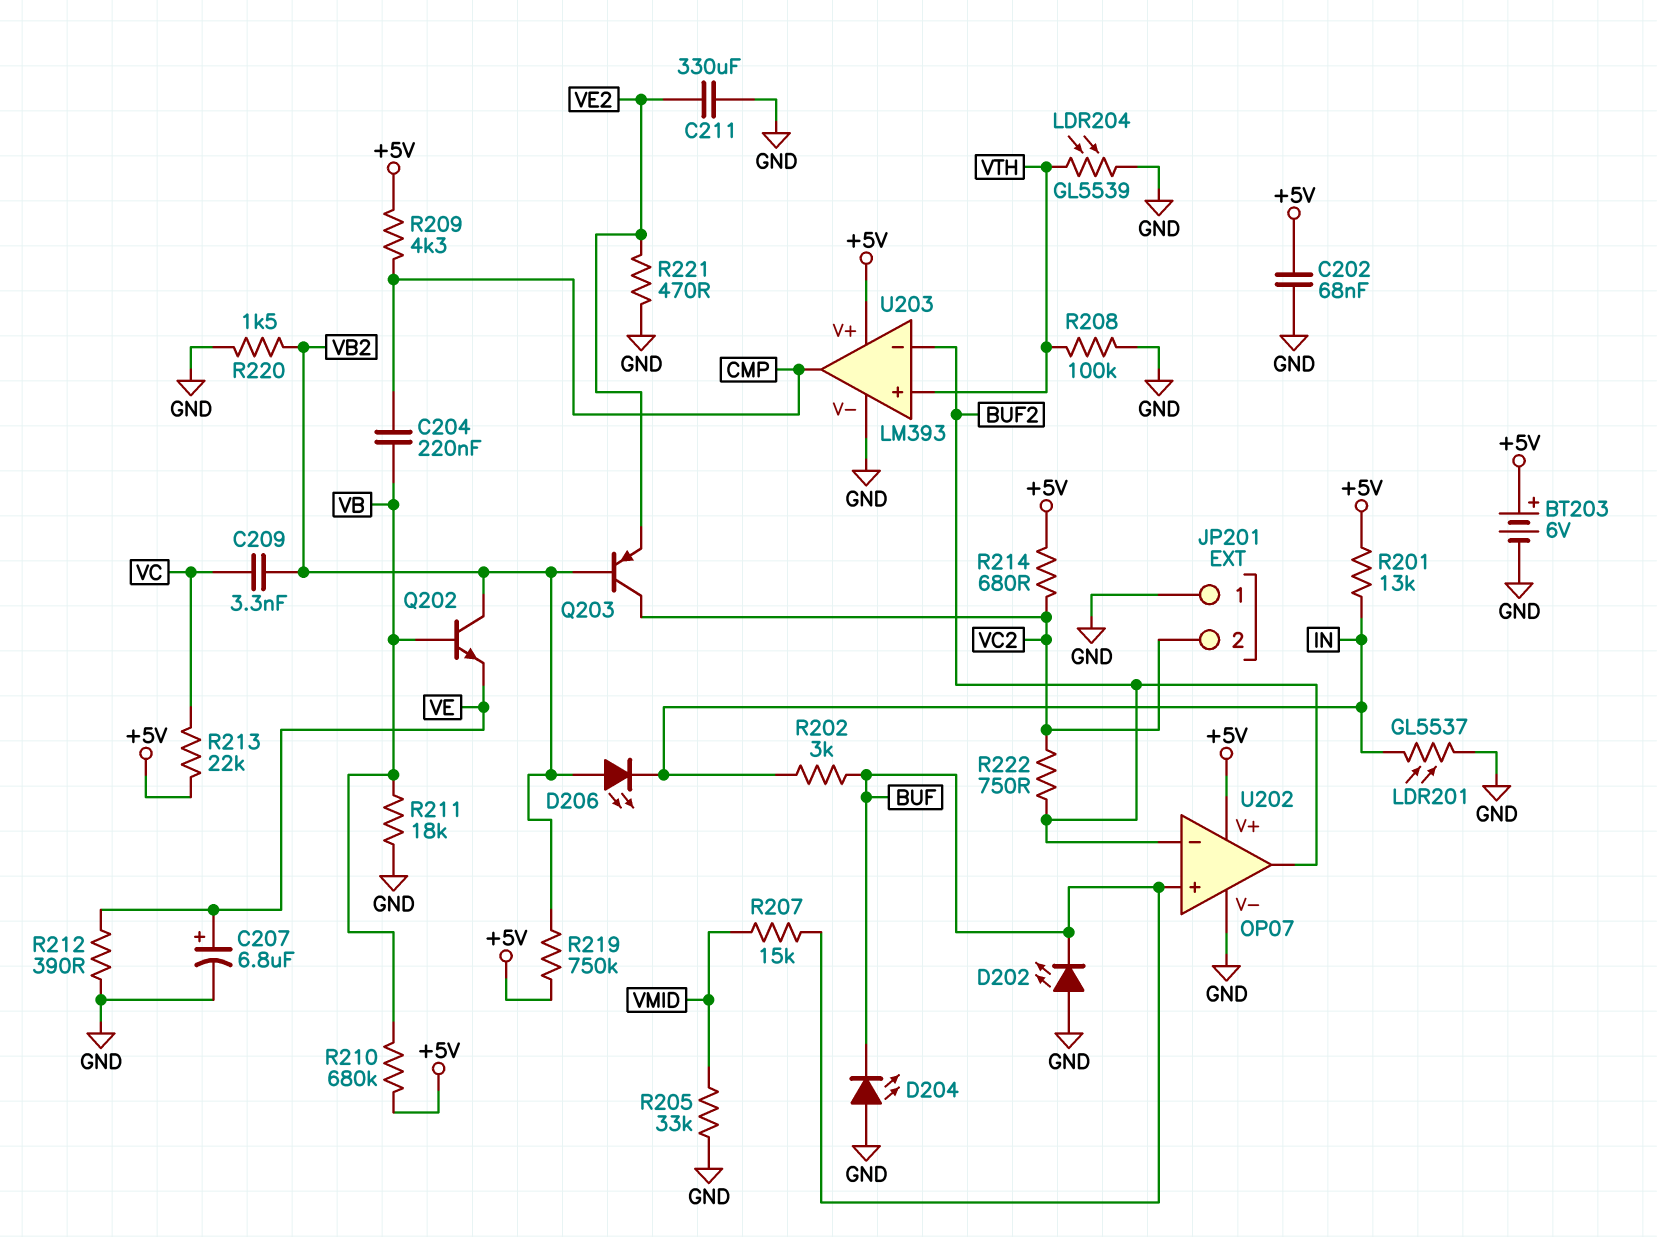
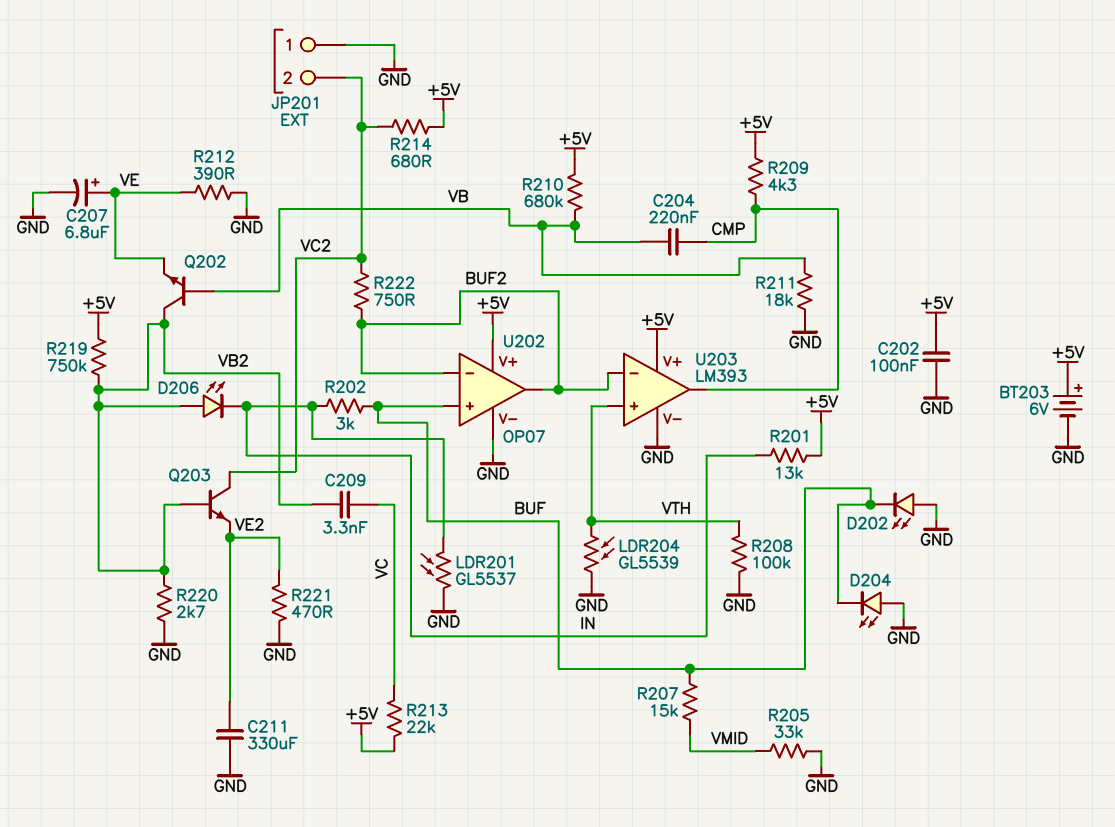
C202: 68nF (+5V, GND) -> 100nF (+5V, GND)
Q203: PNP (B VB2, C VC2, E VE2) -> NPN (B VB2, C VC2, E VE2)
R220: 1.5k (GND, VB2) -> 2.7k (GND, VB2)

